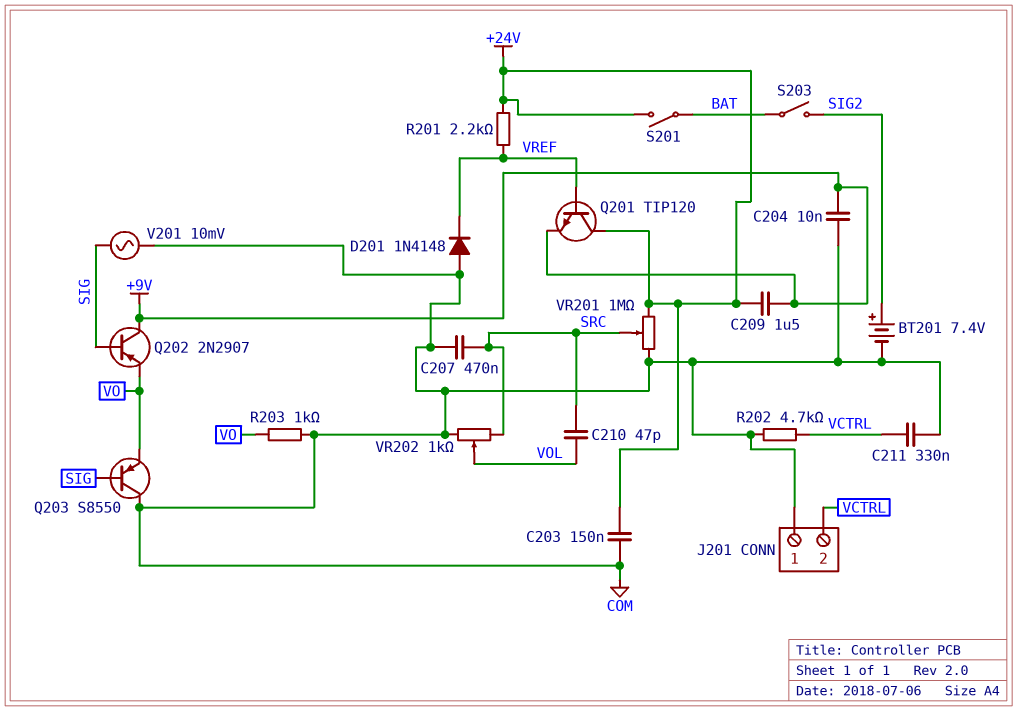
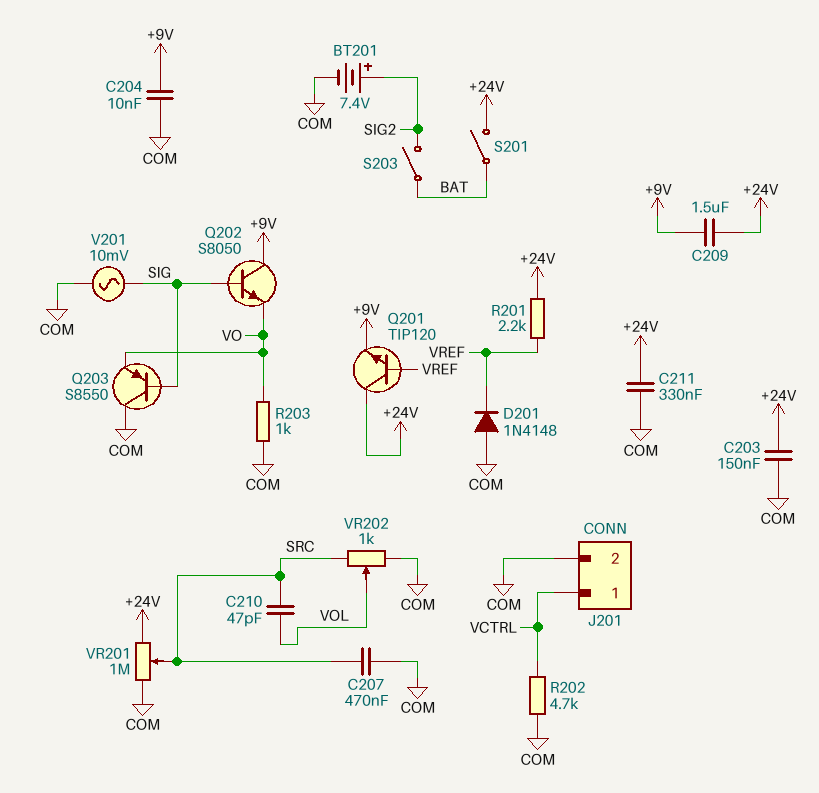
C211: 330nF (COM, VCTRL) -> 330nF (+24V, COM)
J201 pin 1: COM -> VCTRL
J201 pin 2: VCTRL -> COM
Q202: PNP 2N2907 (B SIG, C +9V, E VO) -> NPN S8050 (B SIG, C +9V, E VO)

